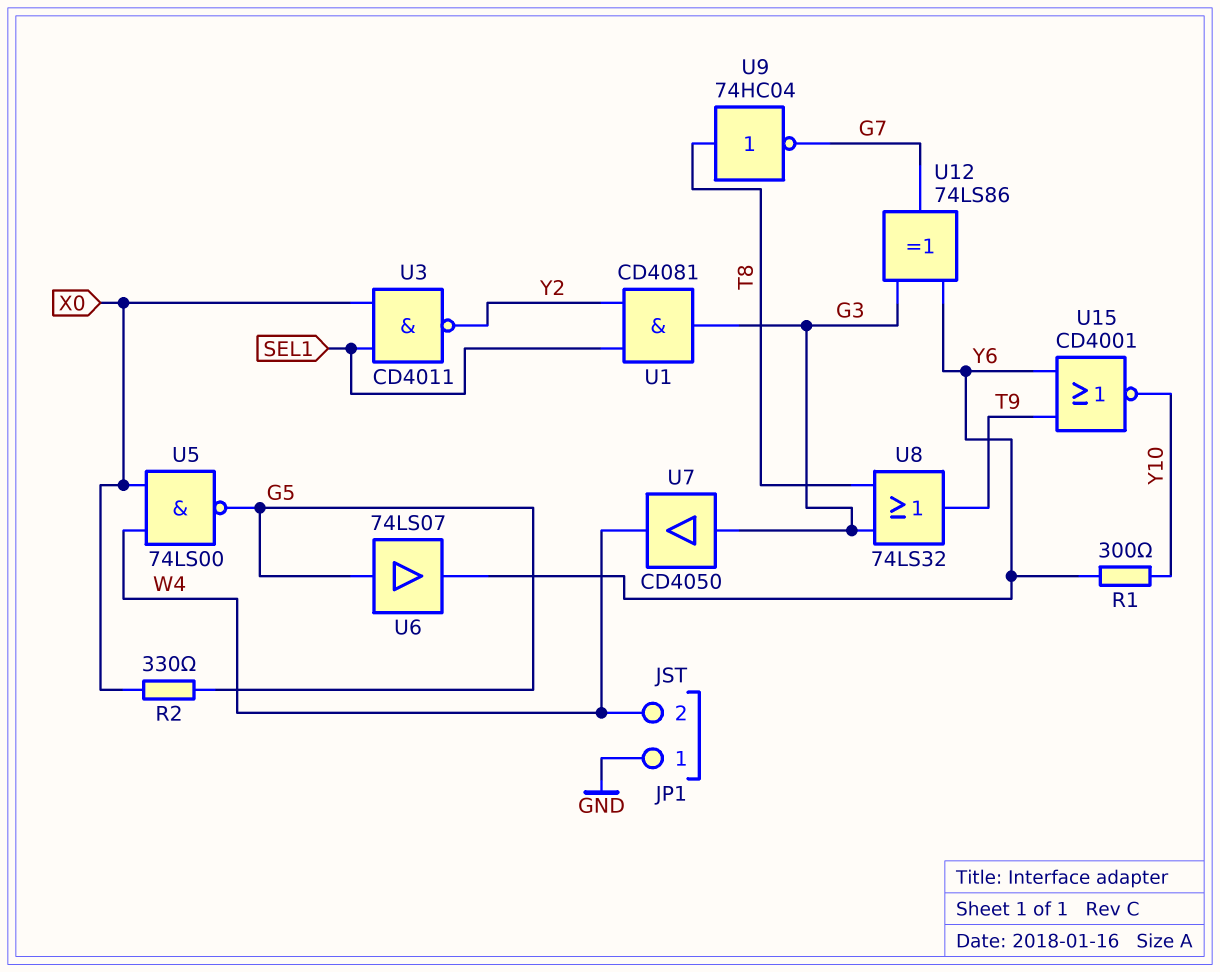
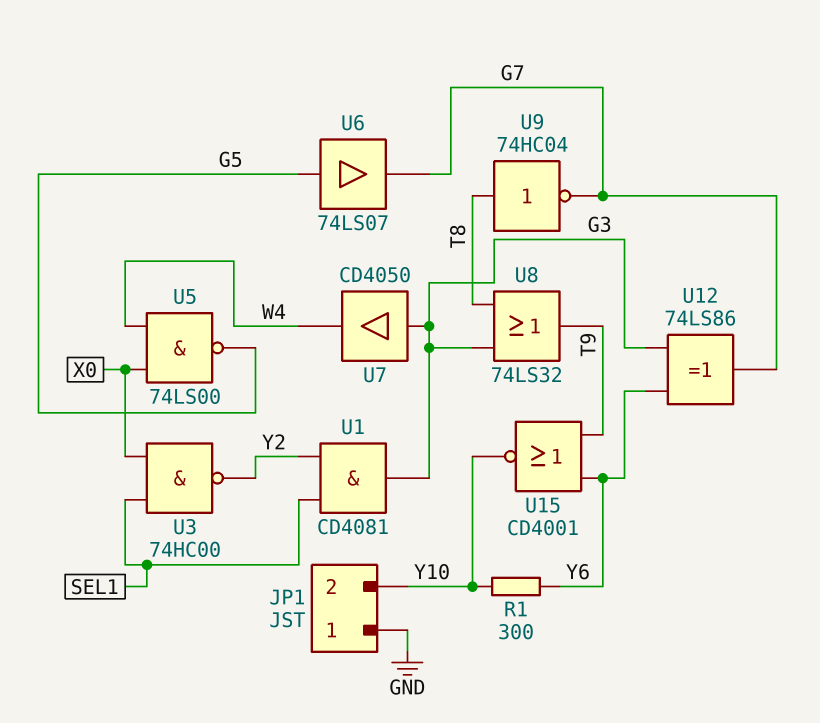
JP1 pin 2: W4 -> Y10
R2: 330 (G5, X0) -> none
U3: NAND CD4011 (in SEL1, in X0, out Y2) -> NAND 74HC00 (in SEL1, in X0, out Y2)
U6: buffer 74LS07 (in G5, out Y6) -> buffer 74LS07 (in G5, out G7)

